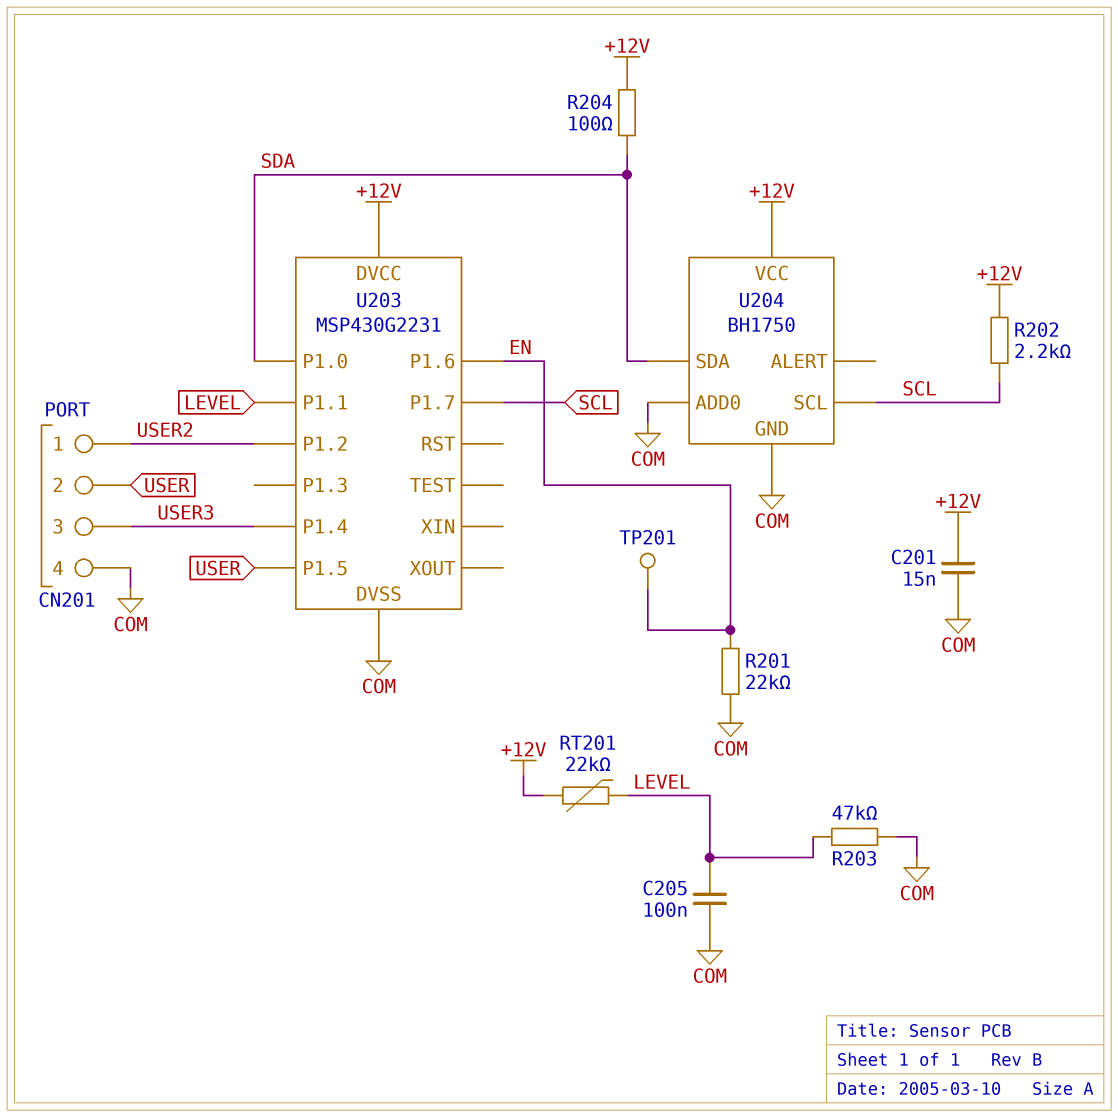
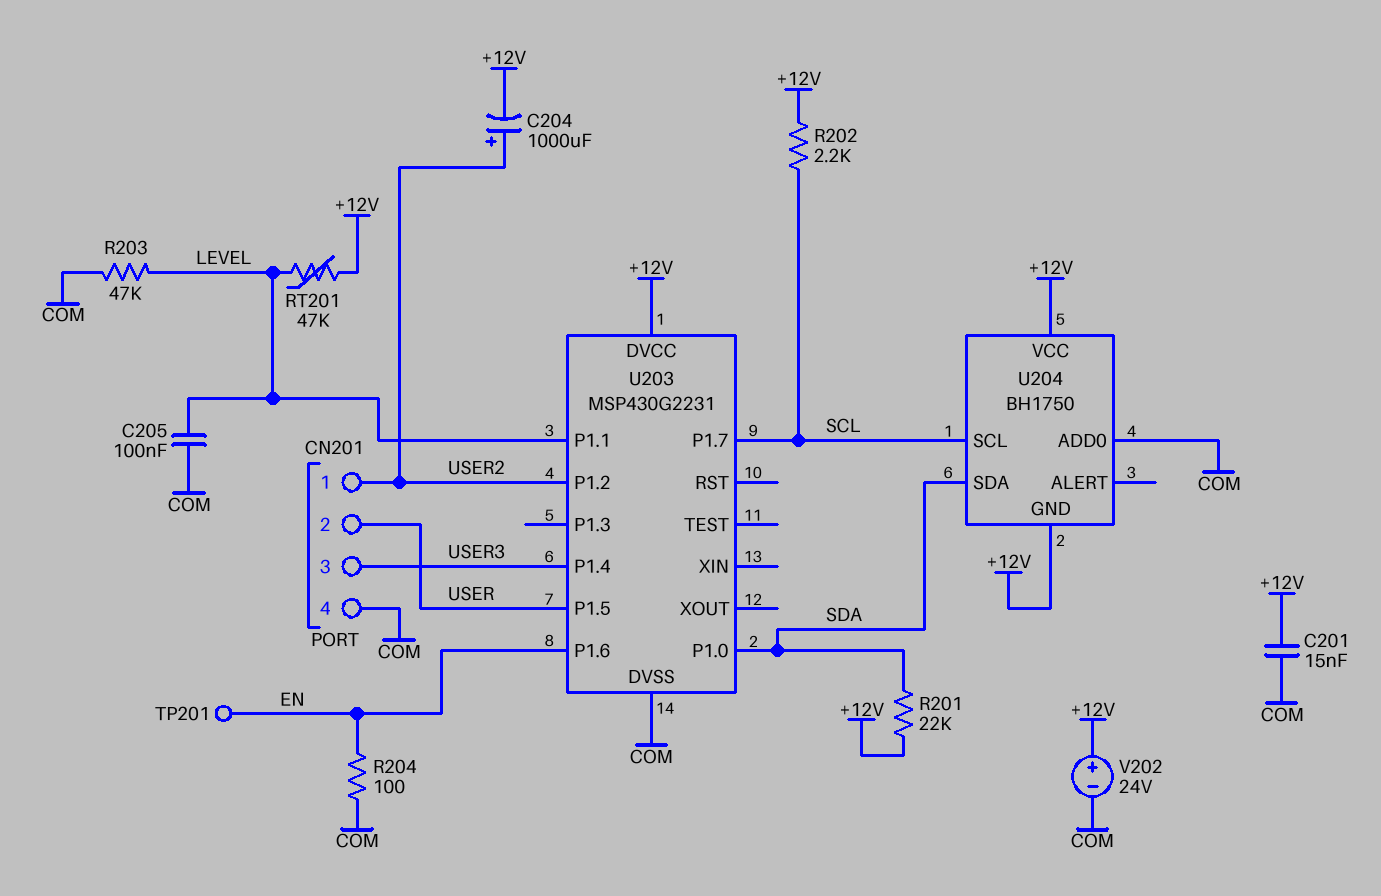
C204: none -> 1000uF (plus USER2, minus +12V)
R201: 22k (COM, EN) -> 22k (+12V, SDA)
R204: 100 (+12V, SDA) -> 100 (COM, EN)
RT201: 22k (+12V, LEVEL) -> 47k (+12V, LEVEL)
U204 pin GND: COM -> +12V
V202: none -> 24V (plus +12V, minus COM)

